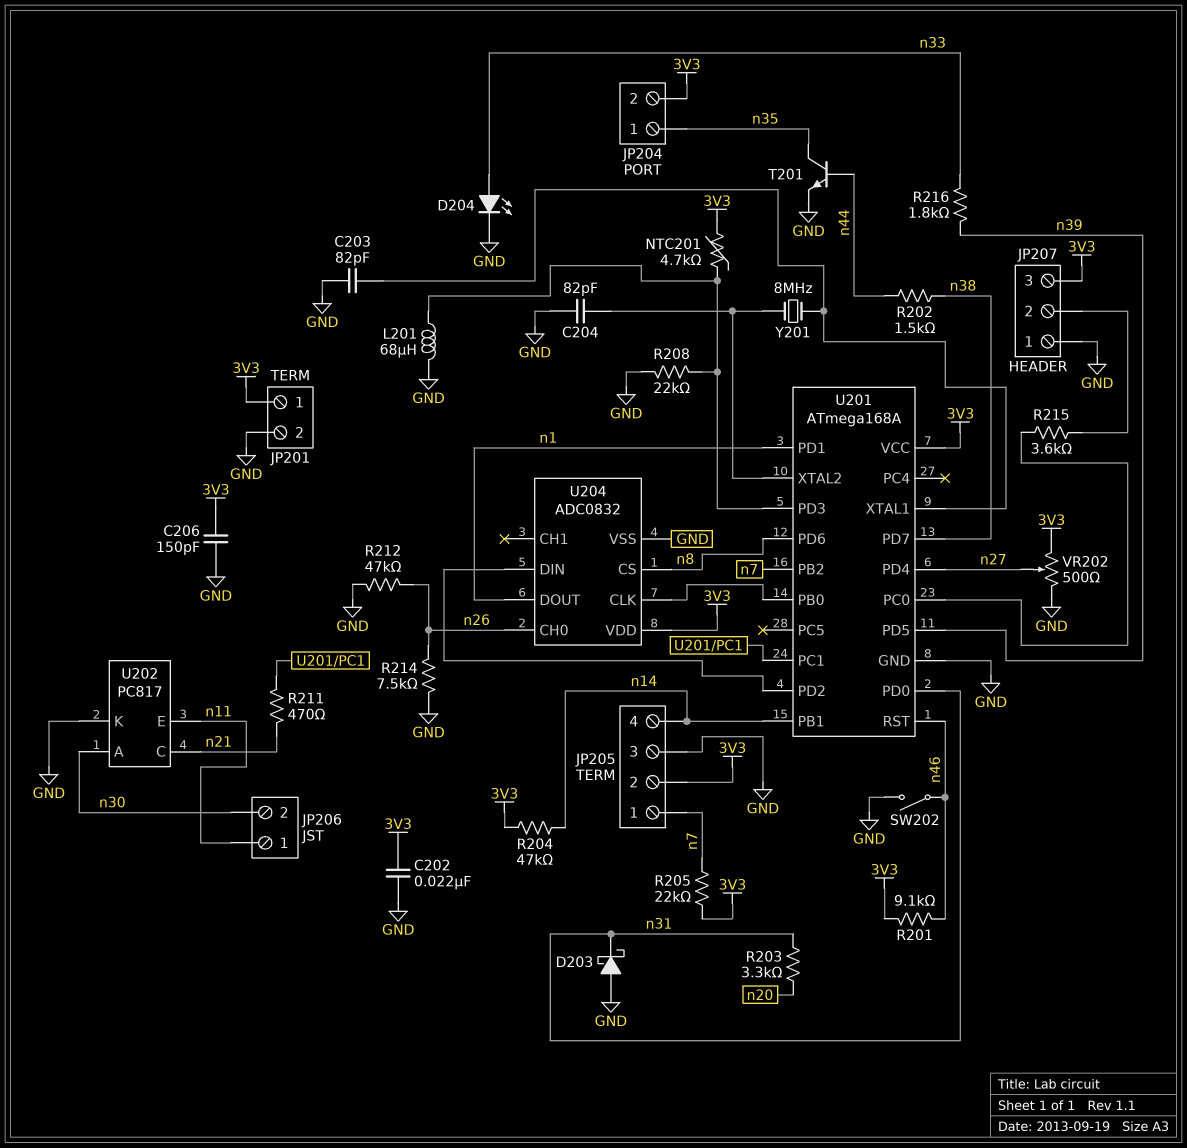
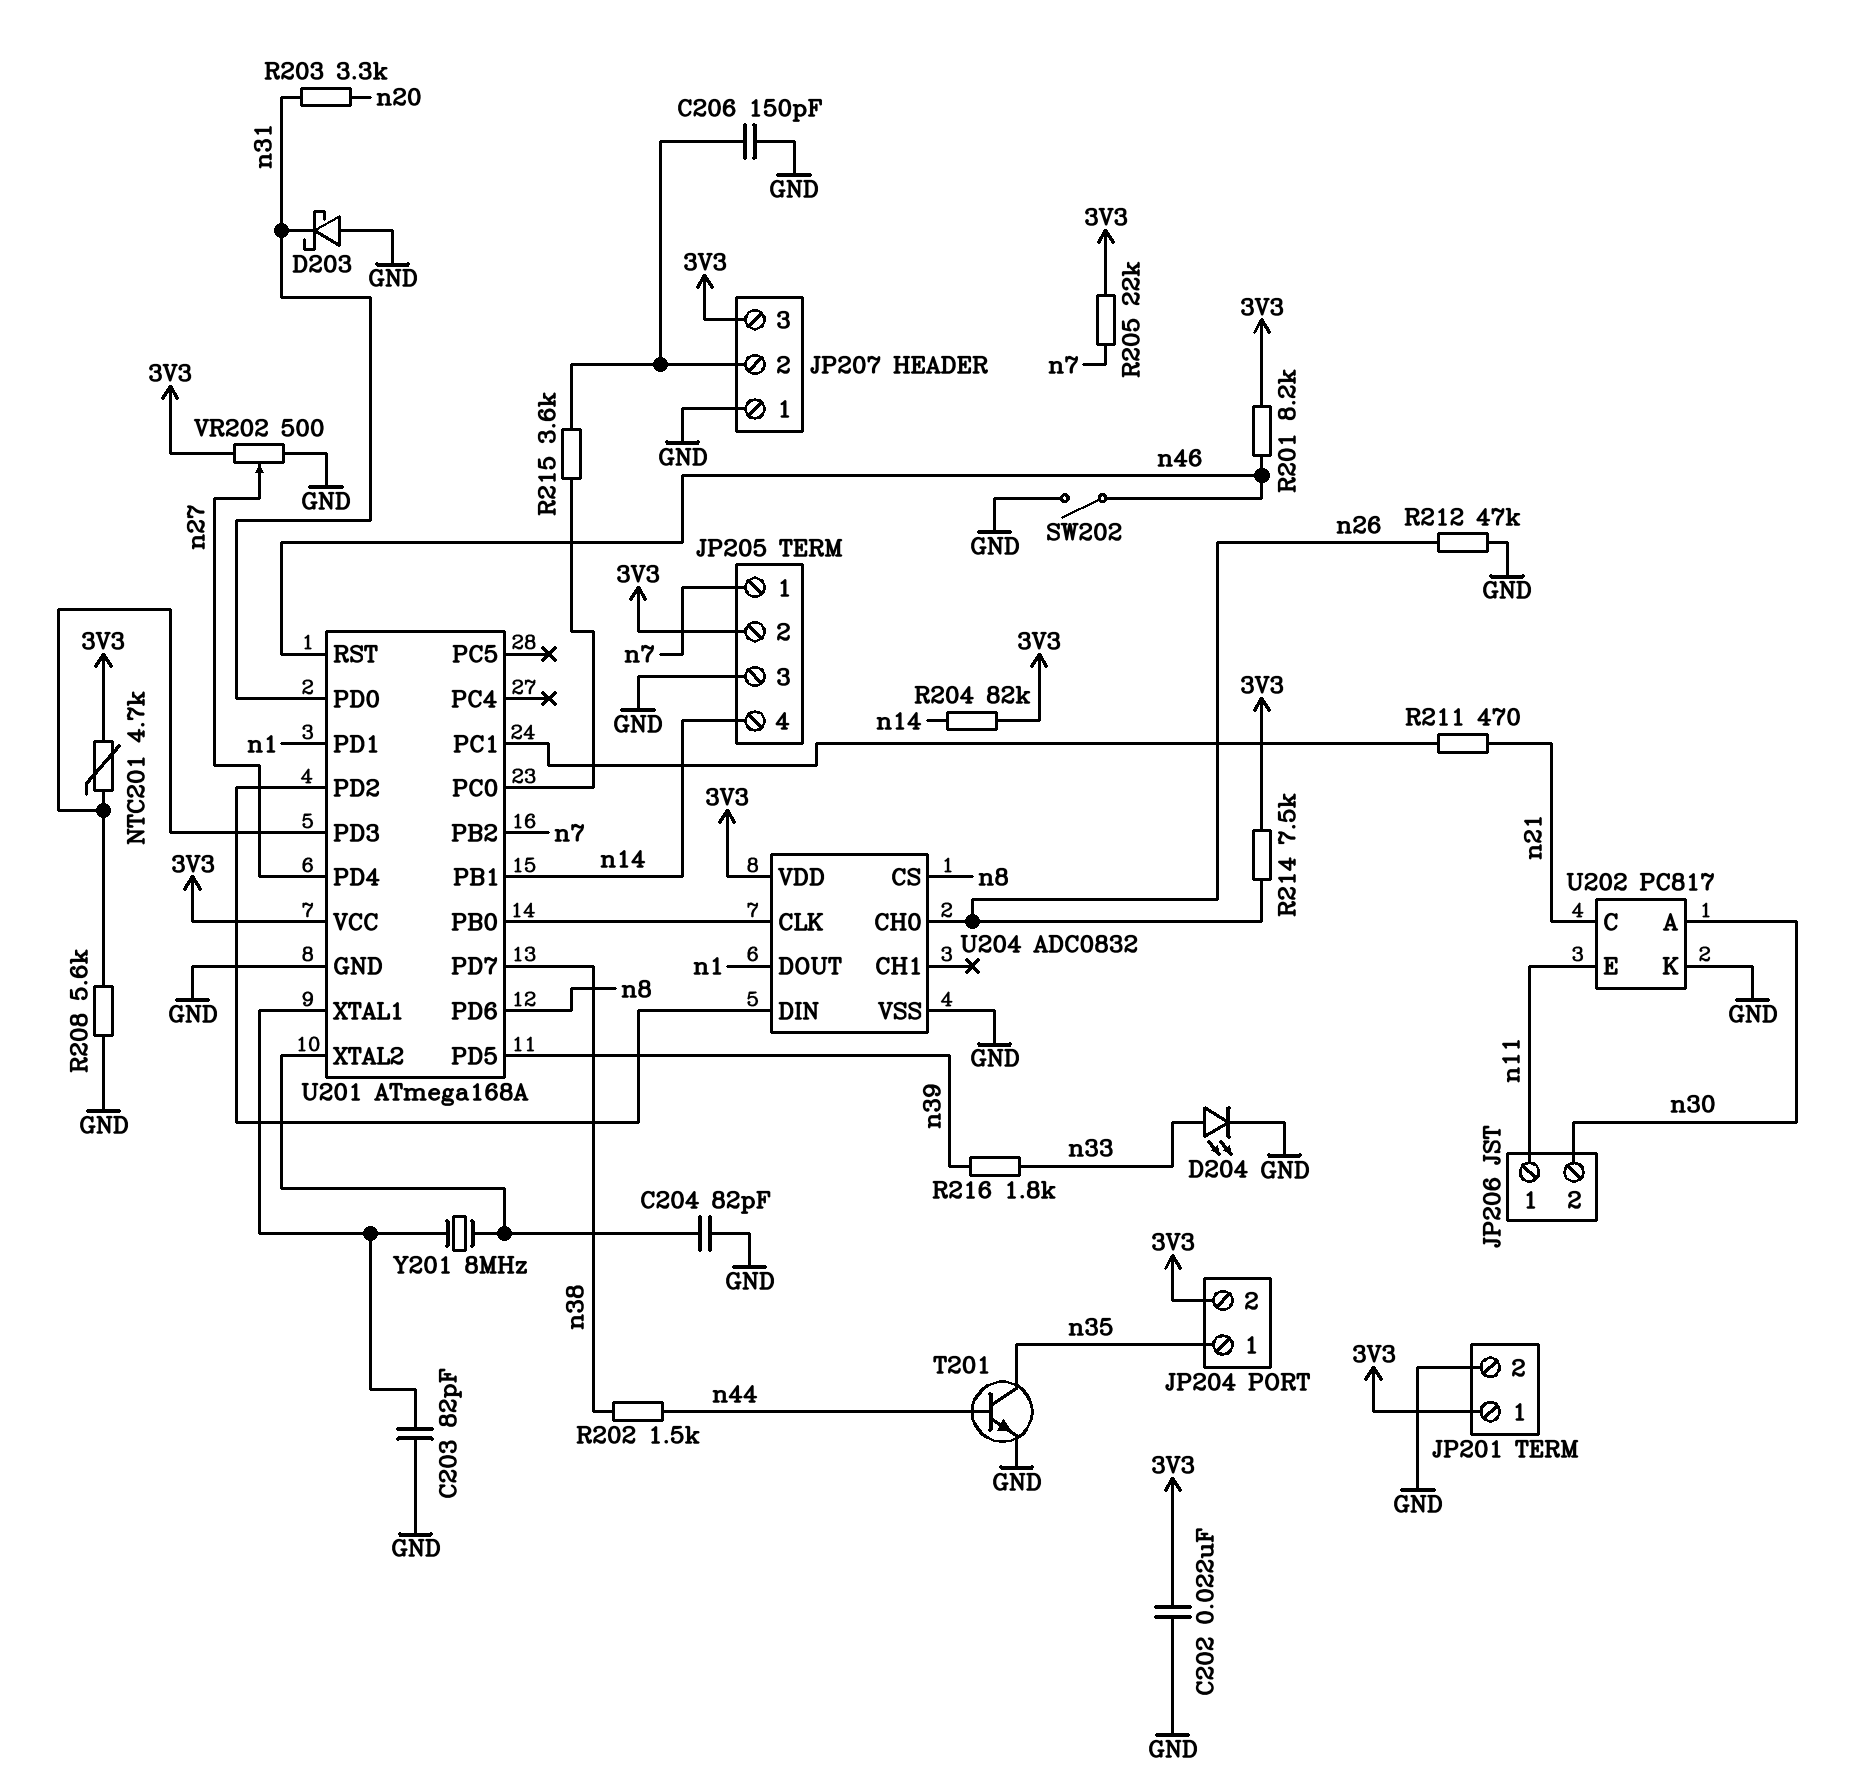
C206: 150pF (3V3, GND) -> 150pF (GND, JP207/2)
L201: 68uH (GND, U201/PD3) -> none
R201: 9.1k (3V3, n46) -> 8.2k (3V3, n46)
R204: 47k (3V3, n14) -> 82k (3V3, n14)
R208: 22k (GND, U201/PD3) -> 5.6k (GND, U201/PD3)
R214: 7.5k (GND, n26) -> 7.5k (3V3, n26)

